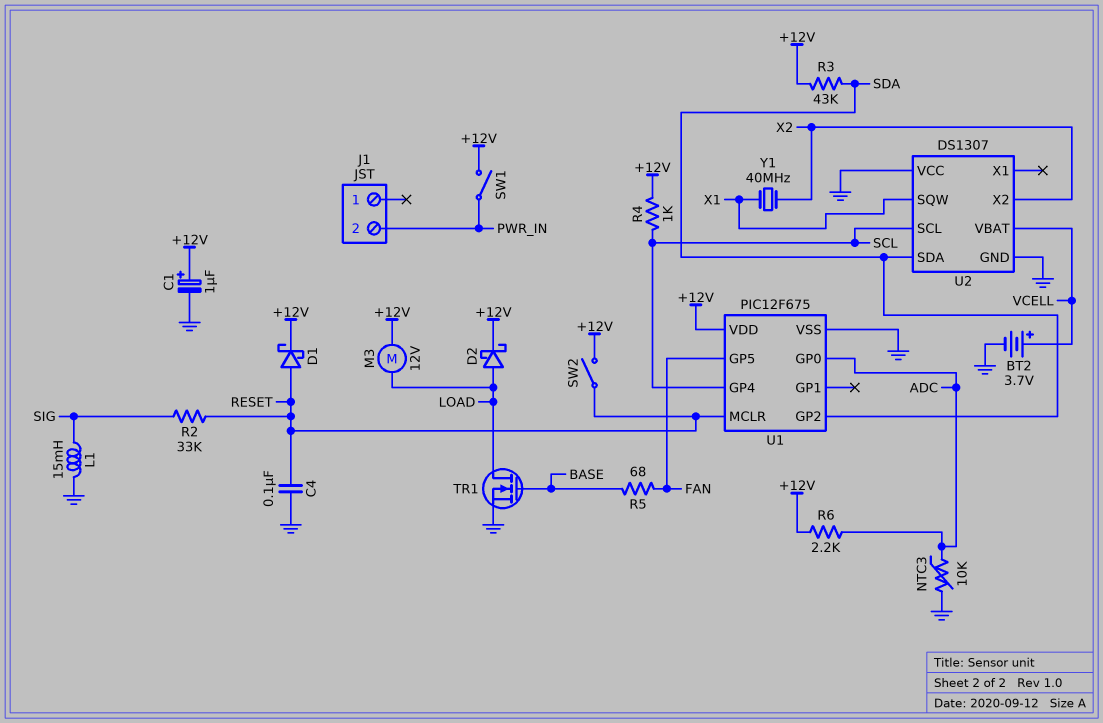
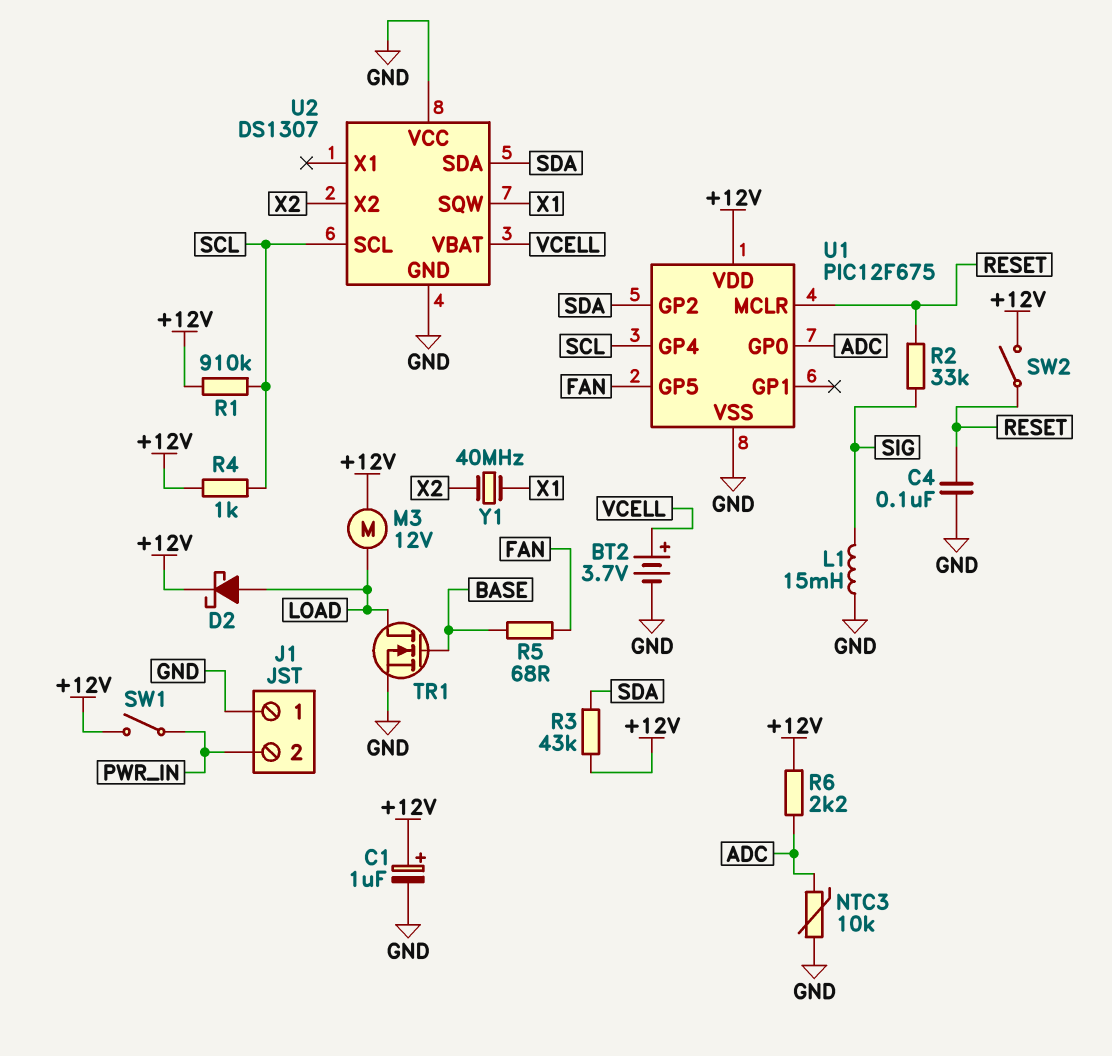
D1: schottky (A RESET, K +12V) -> none
J1 pin 1: none -> GND
R1: none -> 910k (+12V, SCL)

